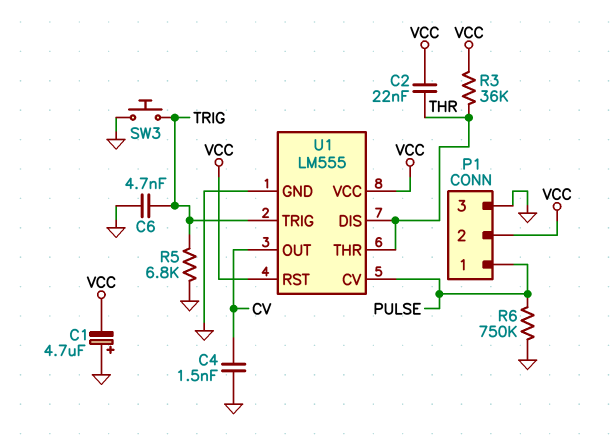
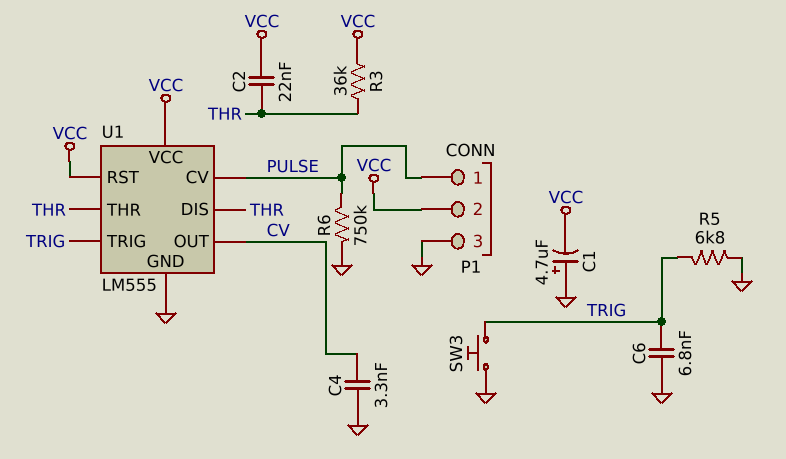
C4: 1.5nF (CV, GND) -> 3.3nF (CV, GND)
C6: 4.7nF (GND, TRIG) -> 6.8nF (GND, TRIG)

